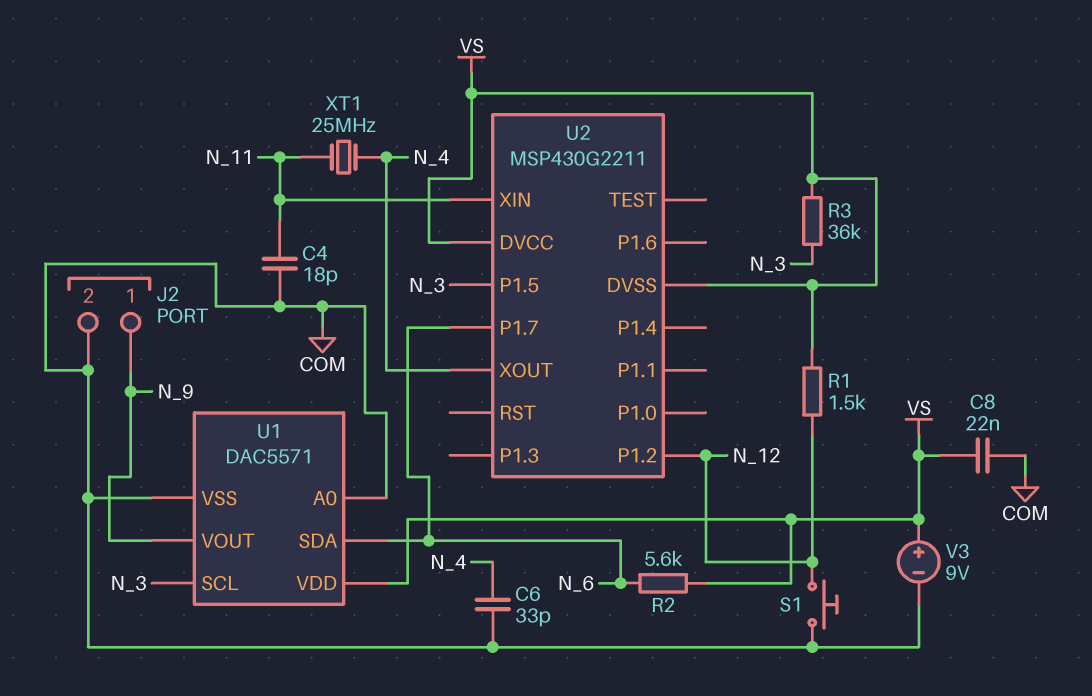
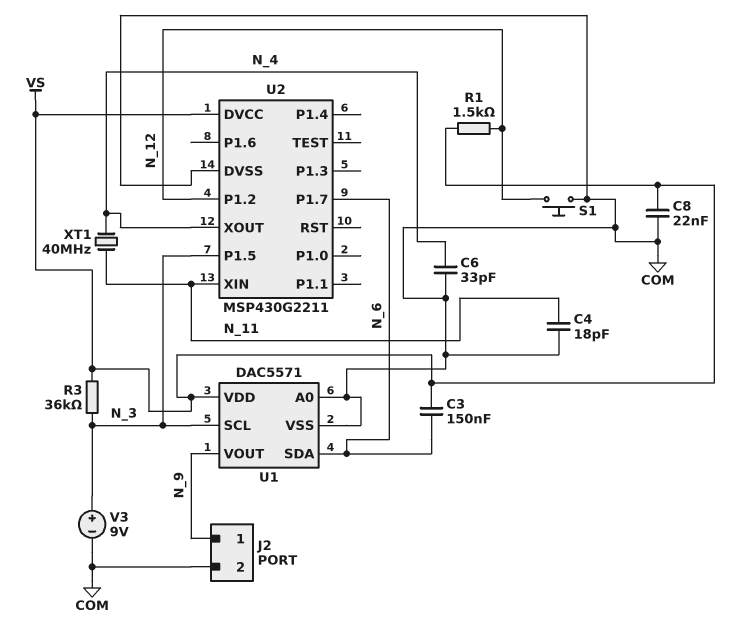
C3: none -> 150nF (N_6, VS)
R2: 5.6k (N_6, VS) -> none
U2 pin DVSS: VS -> COM
V3: 9V (plus VS, minus COM) -> 9V (plus N_3, minus COM)
XT1: 25MHz (N_4, N_11) -> 40MHz (N_4, N_11)

